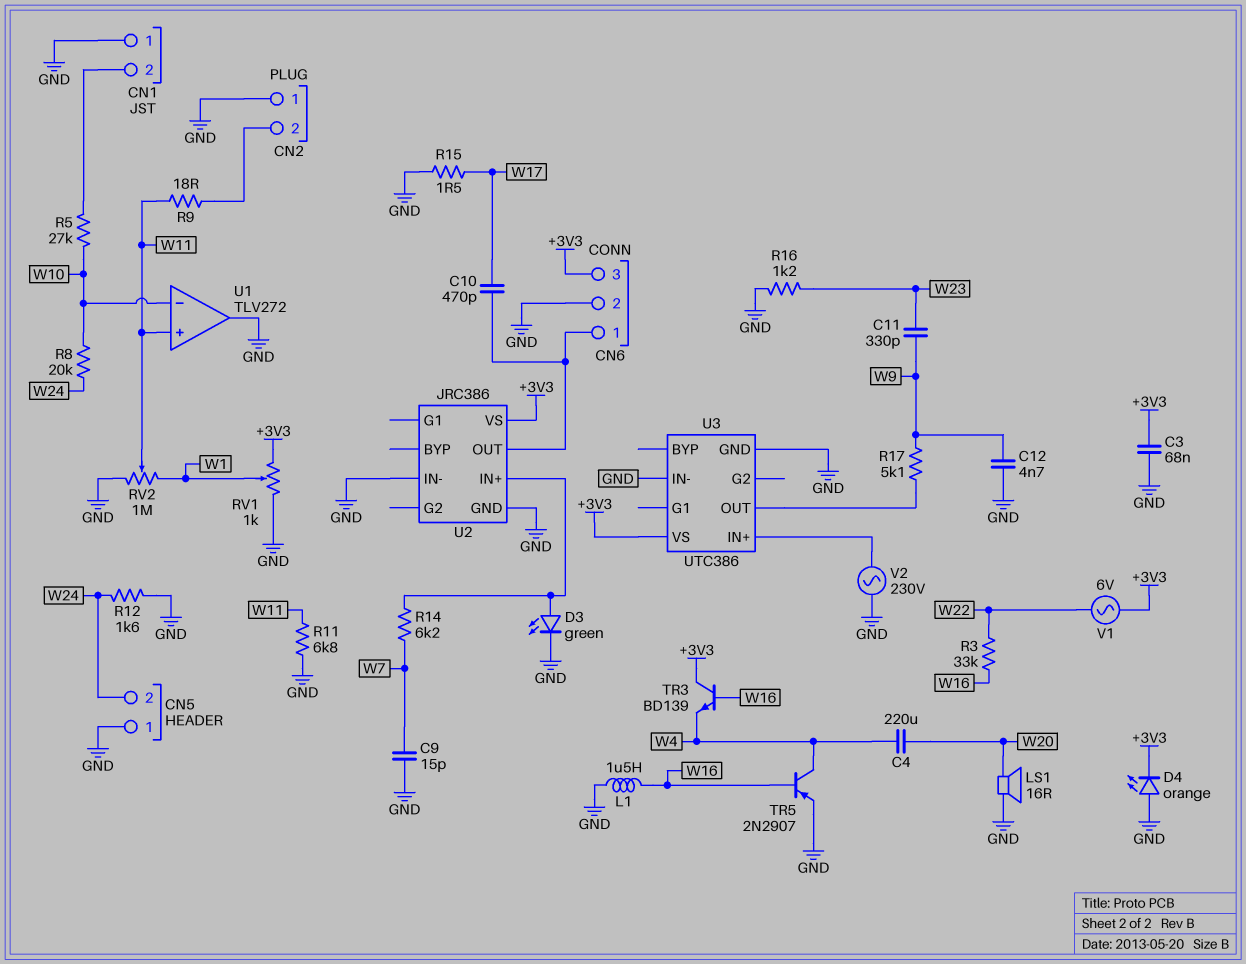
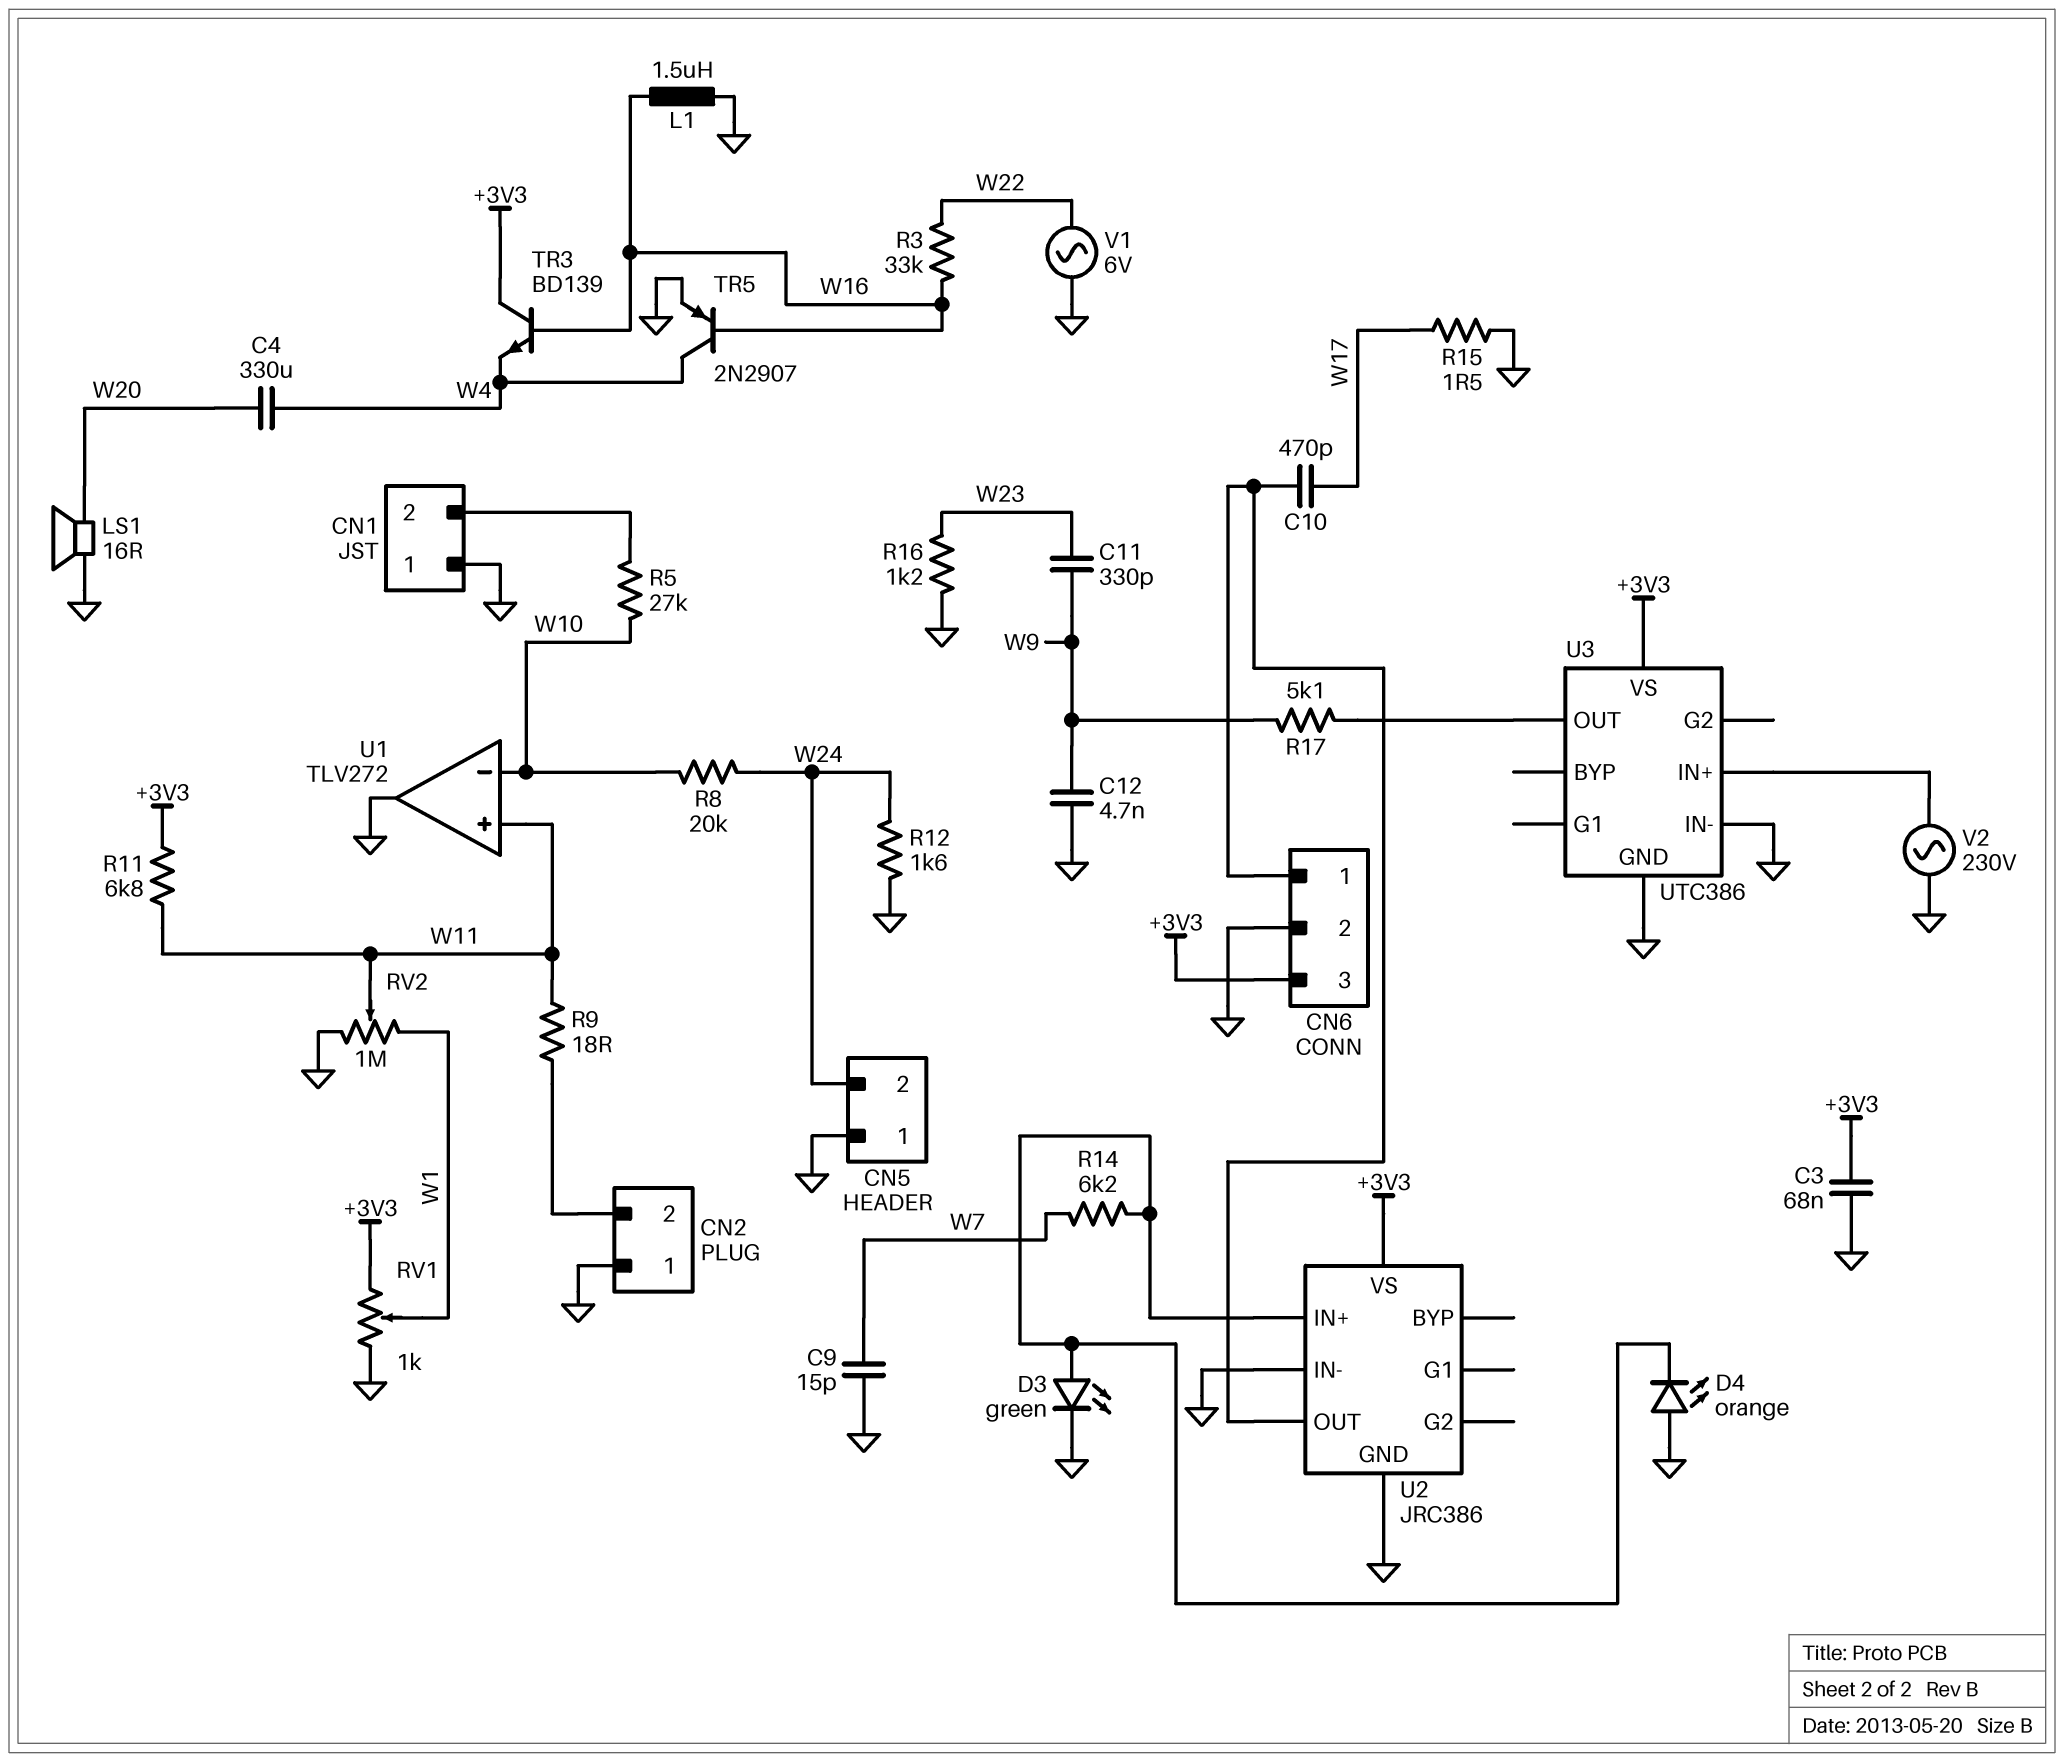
C4: 220uF (W4, W20) -> 330uF (W4, W20)
D4: LED orange (A GND, K +3V3) -> LED orange (A GND, K U2/IN+)
R11: 6.8k (GND, W11) -> 6.8k (+3V3, W11)
V1: AC 6V (+3V3, W22) -> AC 6V (GND, W22)

